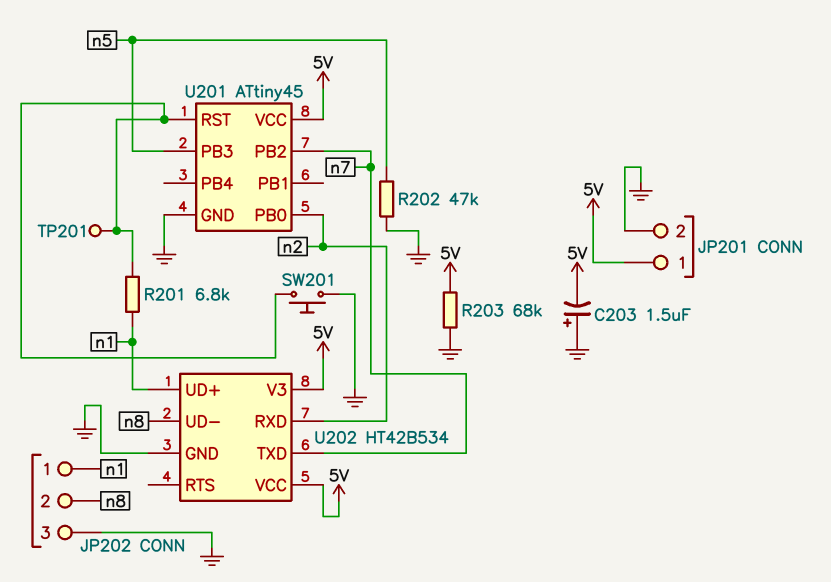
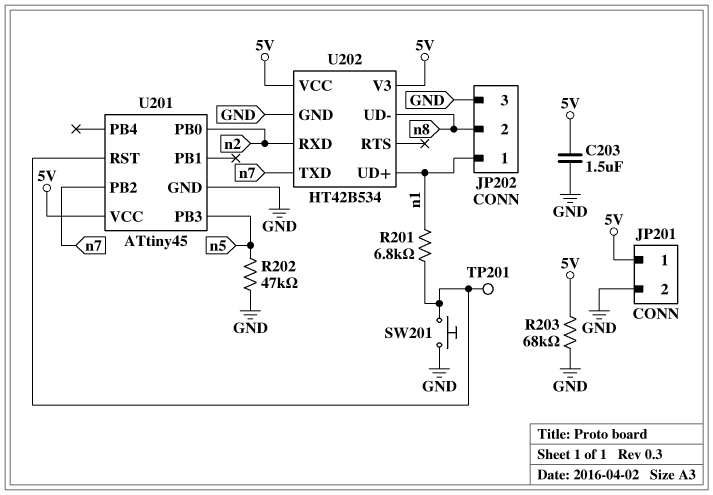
C203: 1.5uF (plus GND, minus 5V) -> 1.5uF (5V, GND)

